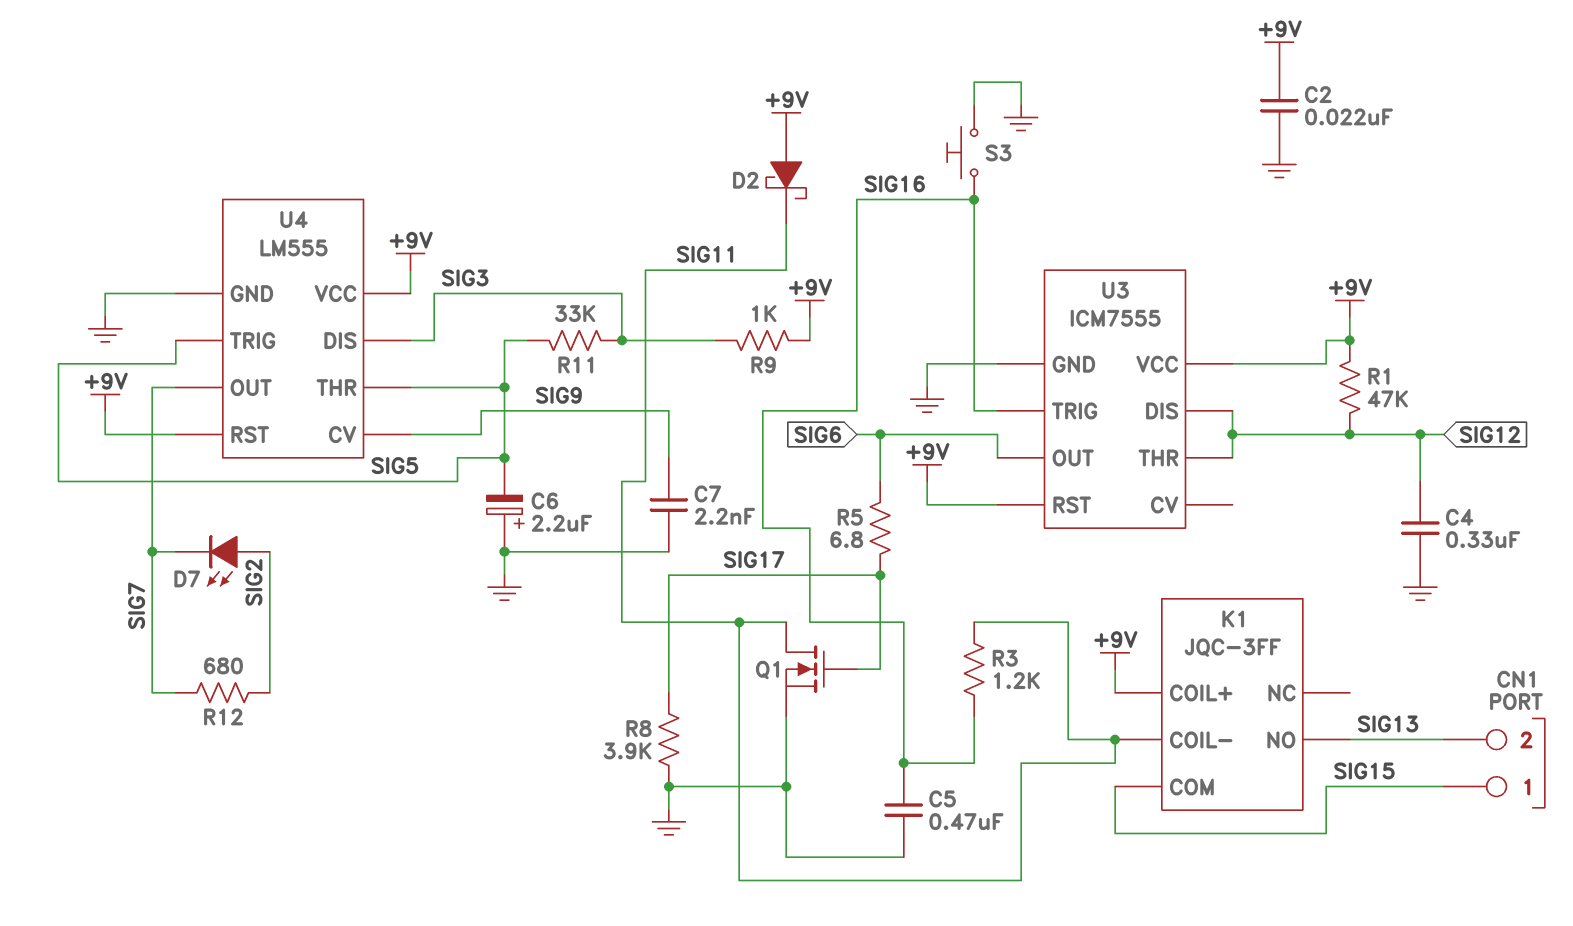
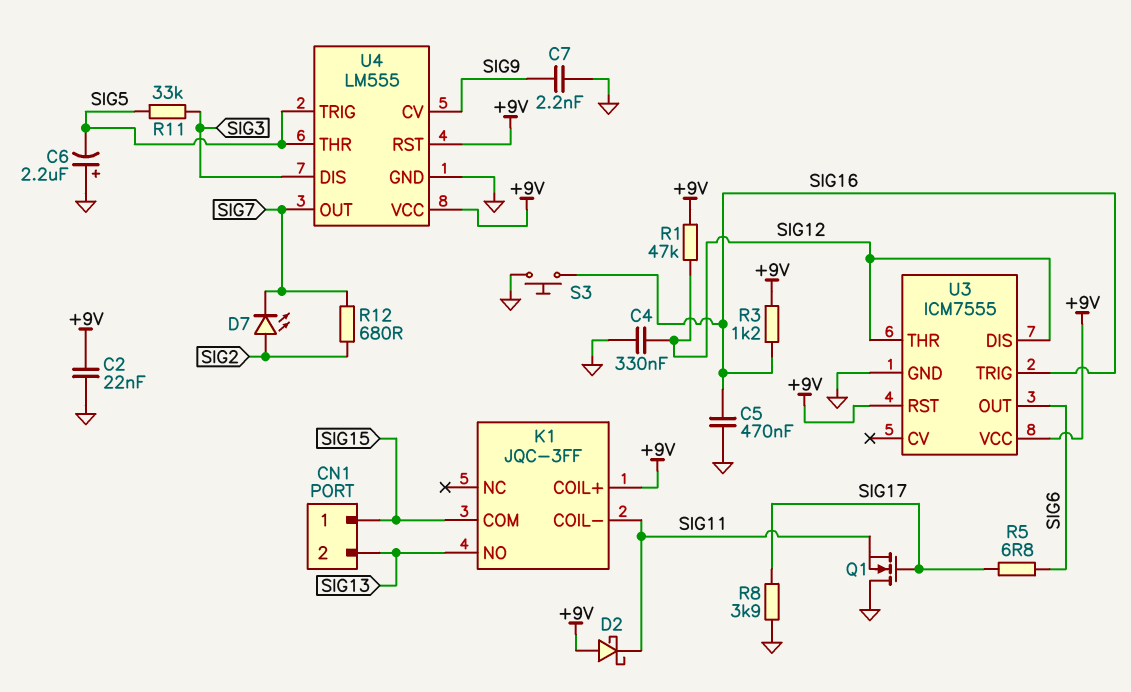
Q1: NMOS (G SIG17, D SIG11, S GND) -> NMOS (G SIG17, D GND, S SIG11)
R3: 1.2k (SIG11, SIG16) -> 1.2k (+9V, SIG16)
R9: 1k (+9V, SIG3) -> none

